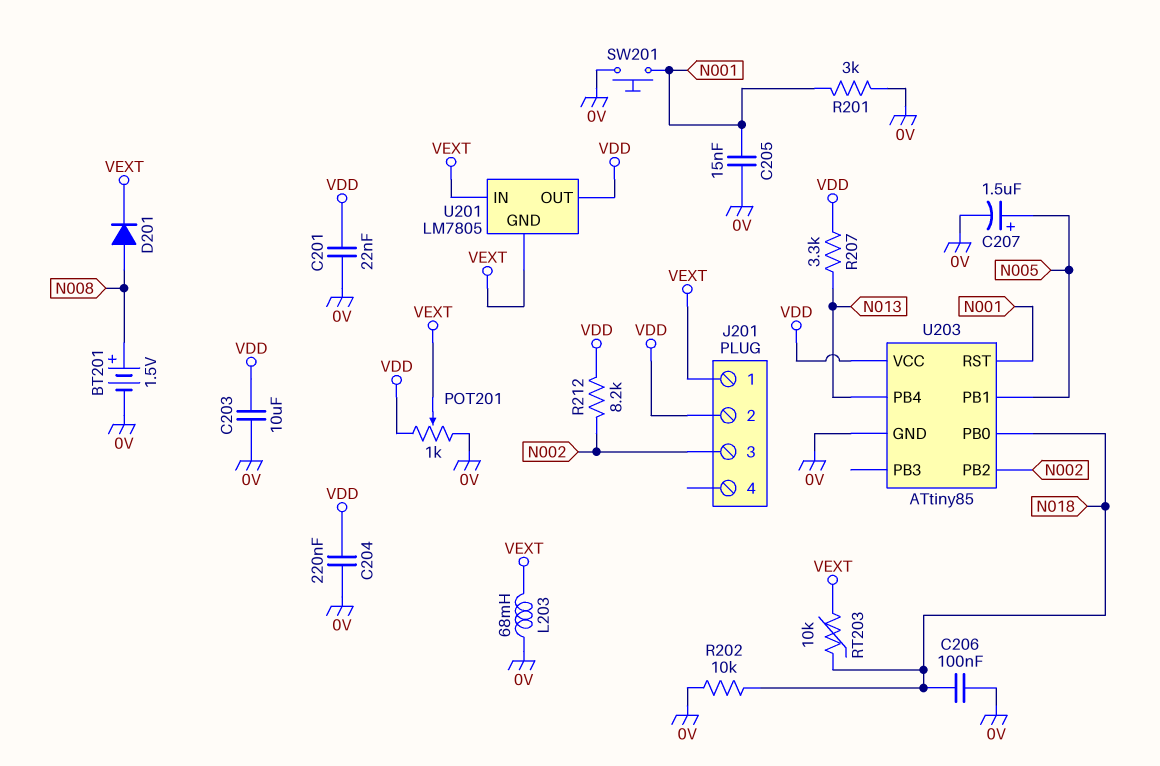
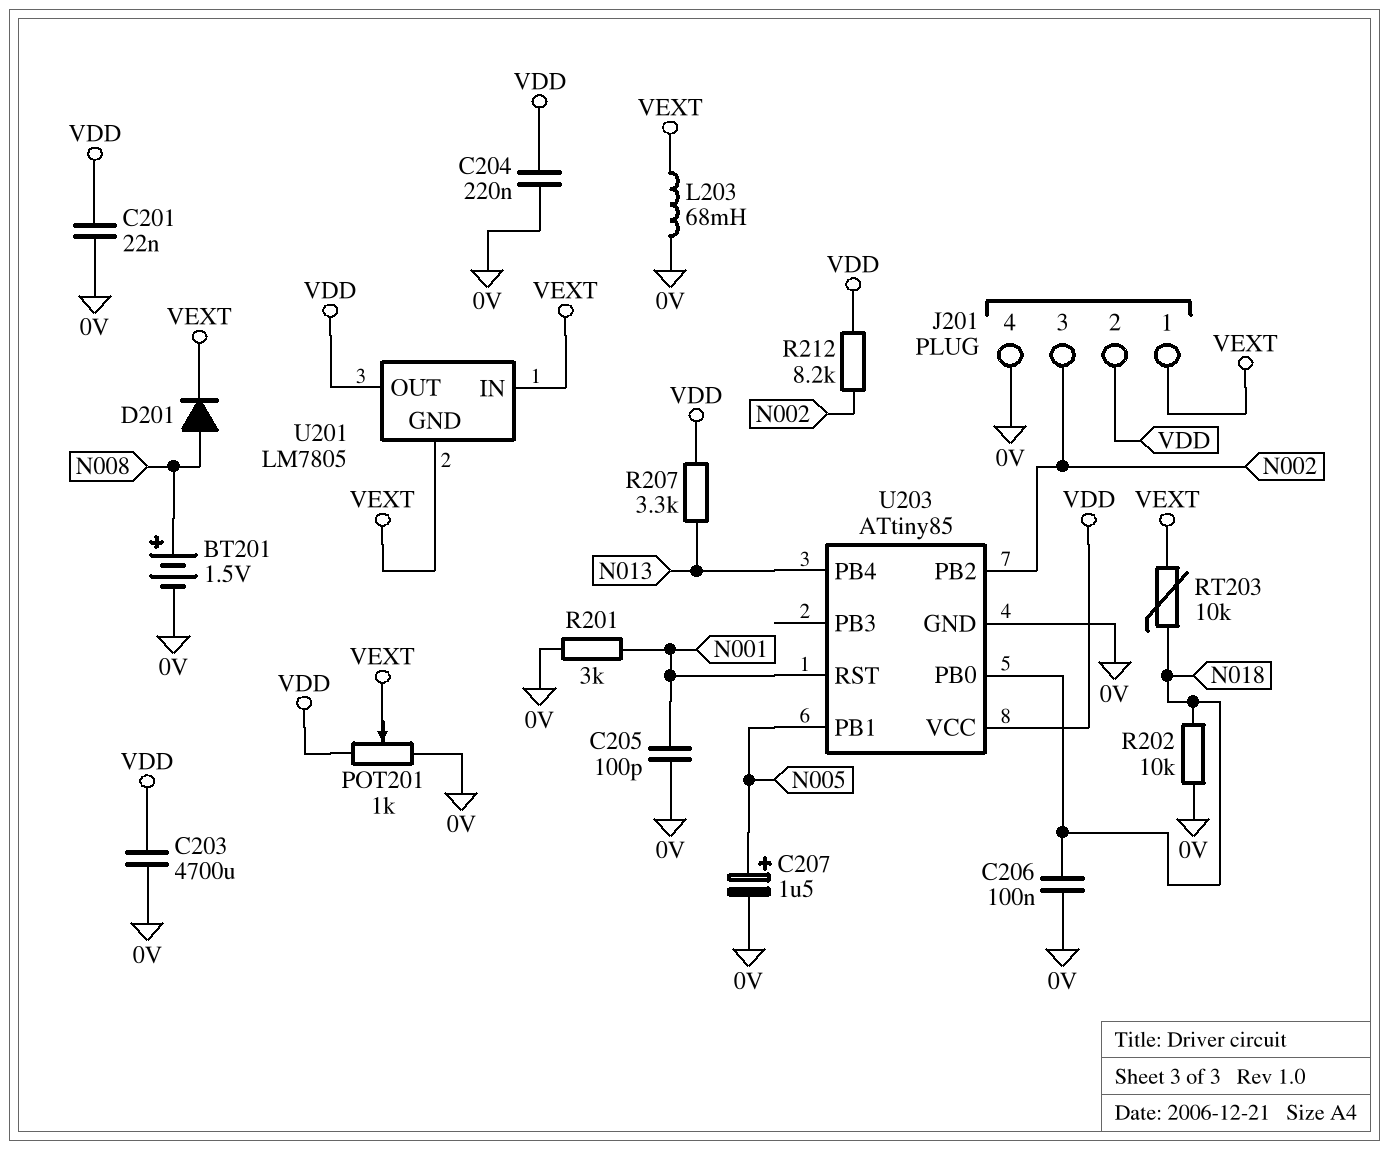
C203: 10uF (0V, VDD) -> 4700uF (0V, VDD)
C205: 15nF (0V, N001) -> 100pF (0V, N001)
J201 pin 4: none -> 0V
SW201: button (0V, N001) -> none

